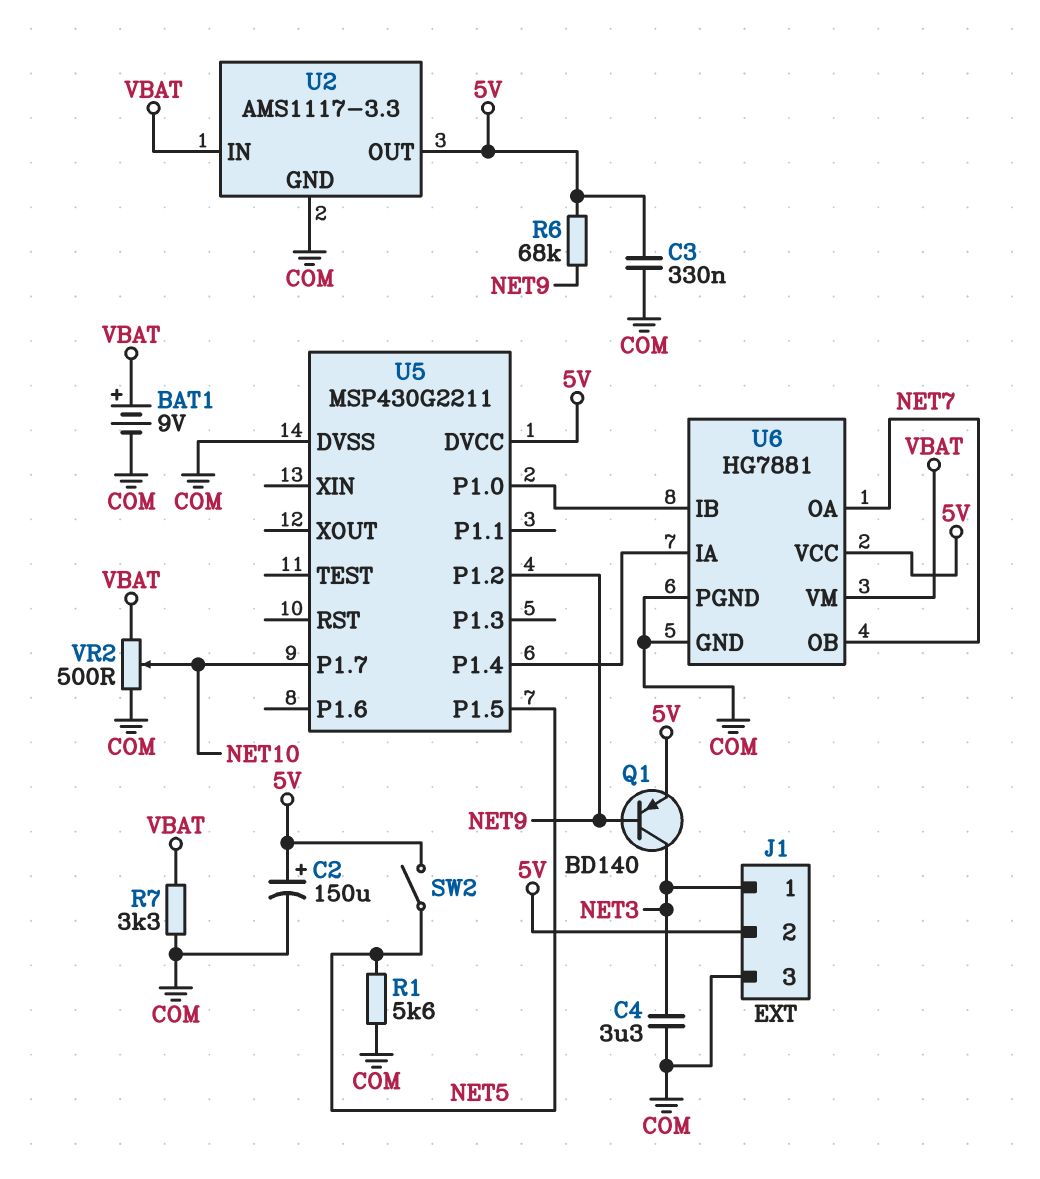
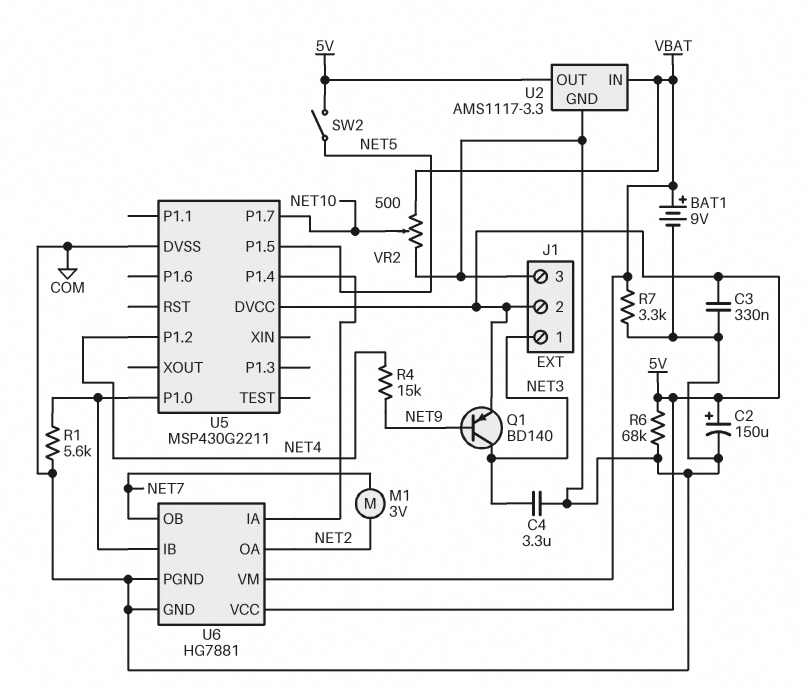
M1: none -> motor 3V (NET2, NET7)
R1: 5.6k (COM, NET5) -> 5.6k (COM, U5/P1.0)
R4: none -> 15k (NET4, NET9)
R6: 68k (5V, NET9) -> 68k (5V, COM)
U5 pin P1.2: NET9 -> NET4
U6 pin OA: NET7 -> NET2

